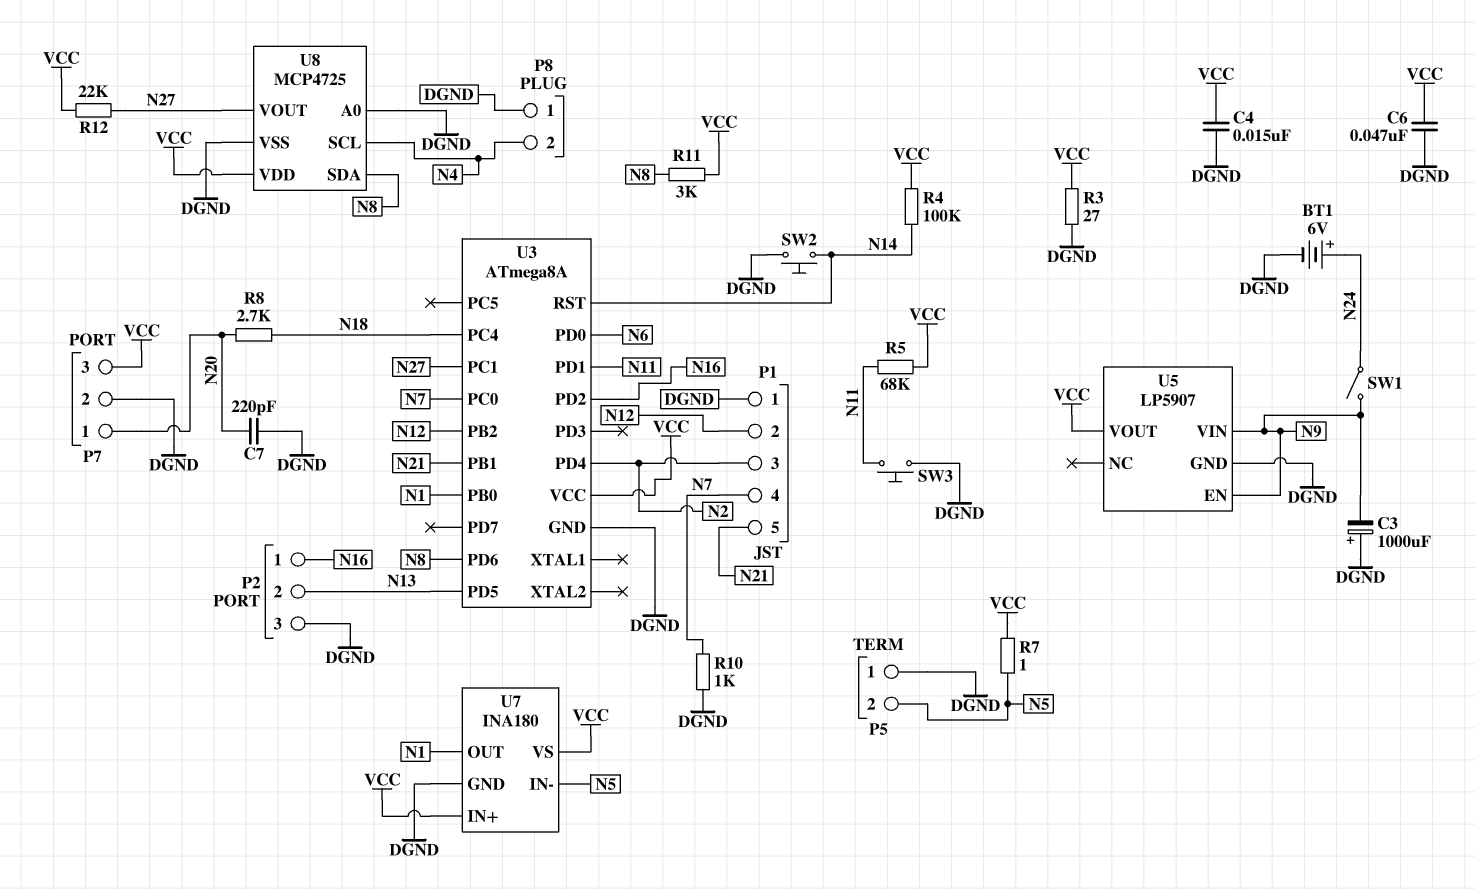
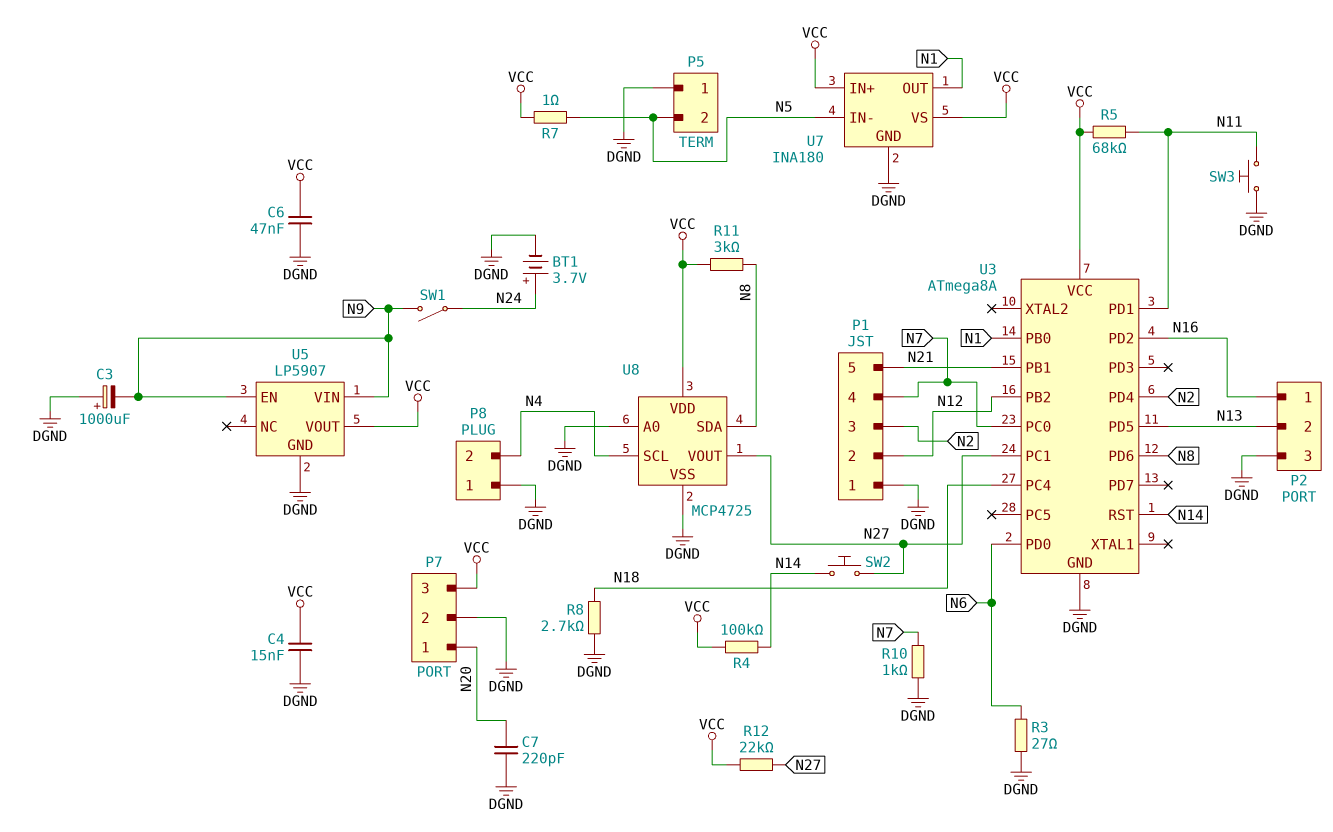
BT1: 6V (plus N24, minus DGND) -> 3.7V (plus N24, minus DGND)
R3: 27 (DGND, VCC) -> 27 (DGND, N6)
R8: 2.7k (N18, N20) -> 2.7k (DGND, N18)
SW2: button (DGND, N14) -> button (N14, N27)

